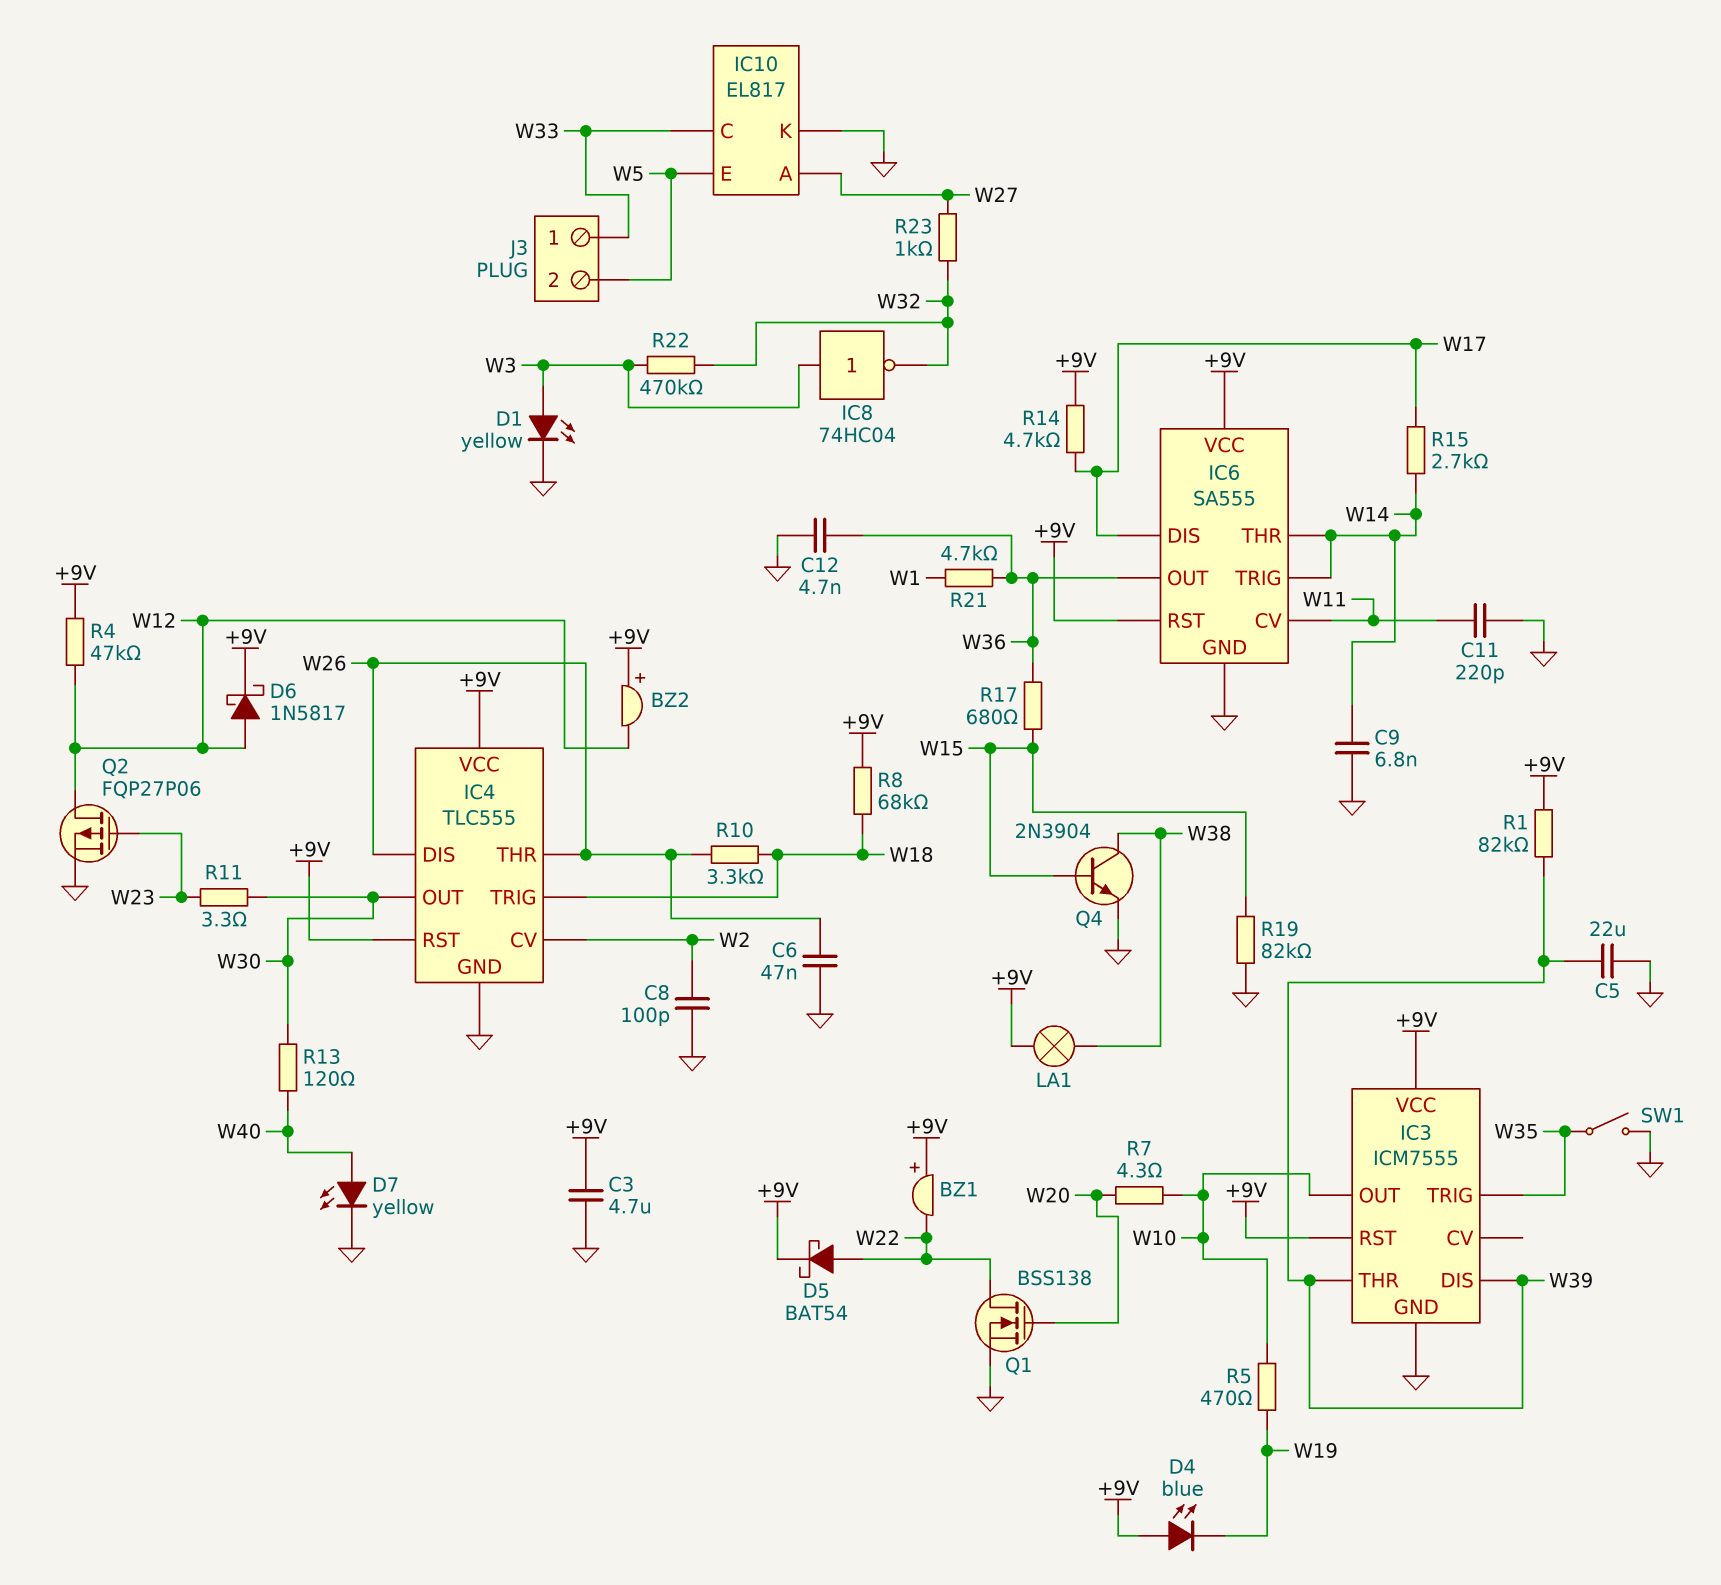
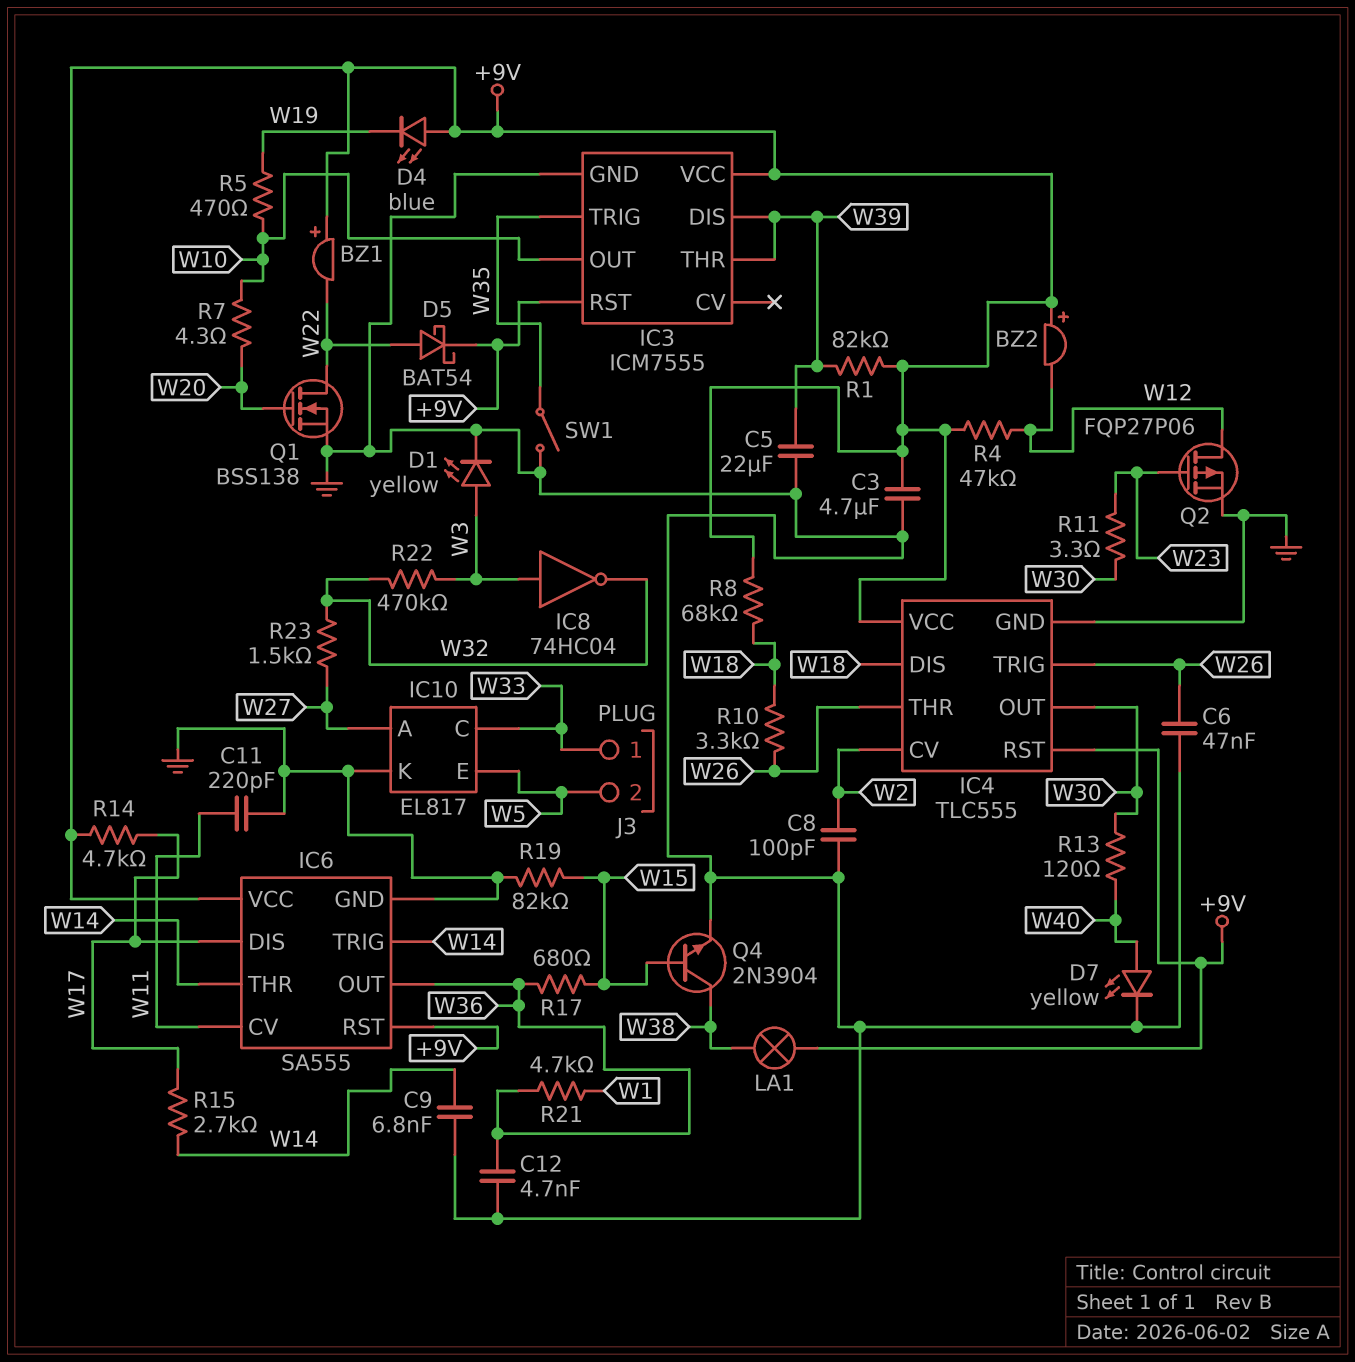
D6: schottky 1N5817 (A W12, K +9V) -> none
IC4 pin DIS: W26 -> W18
IC4 pin TRIG: W18 -> W26
R23: 1k (W27, W32) -> 1.5k (W27, W32)

